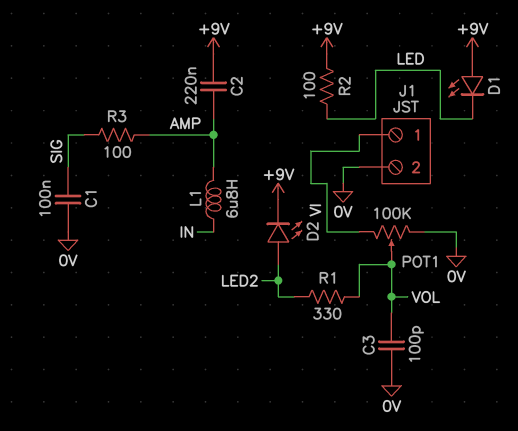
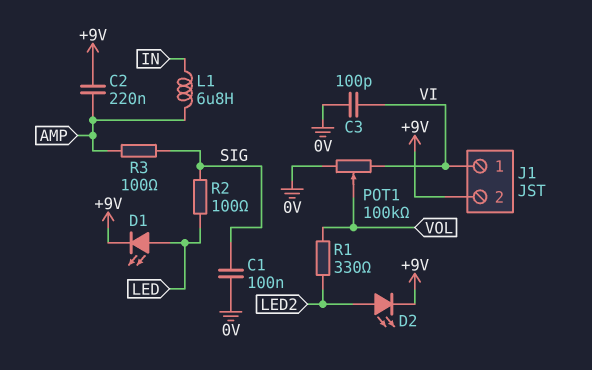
C3: 100pF (0V, VOL) -> 100pF (0V, VI)
D1: LED (A +9V, K LED) -> LED (A LED, K +9V)
J1 pin 2: 0V -> +9V
R2: 100 (+9V, LED) -> 100 (LED, SIG)

